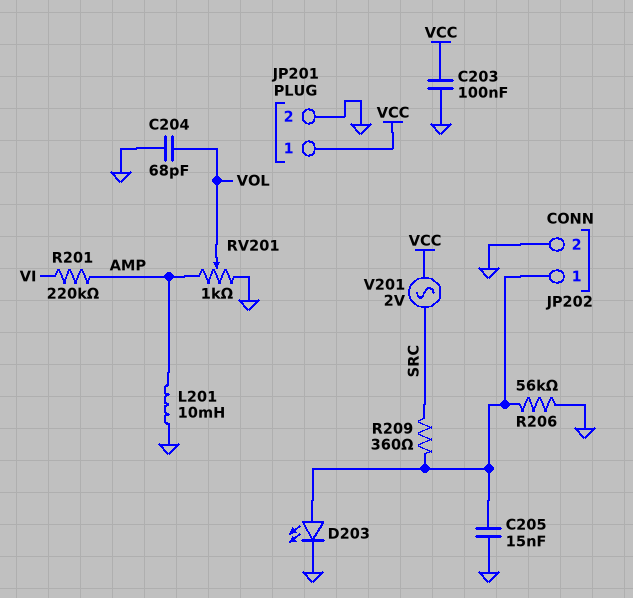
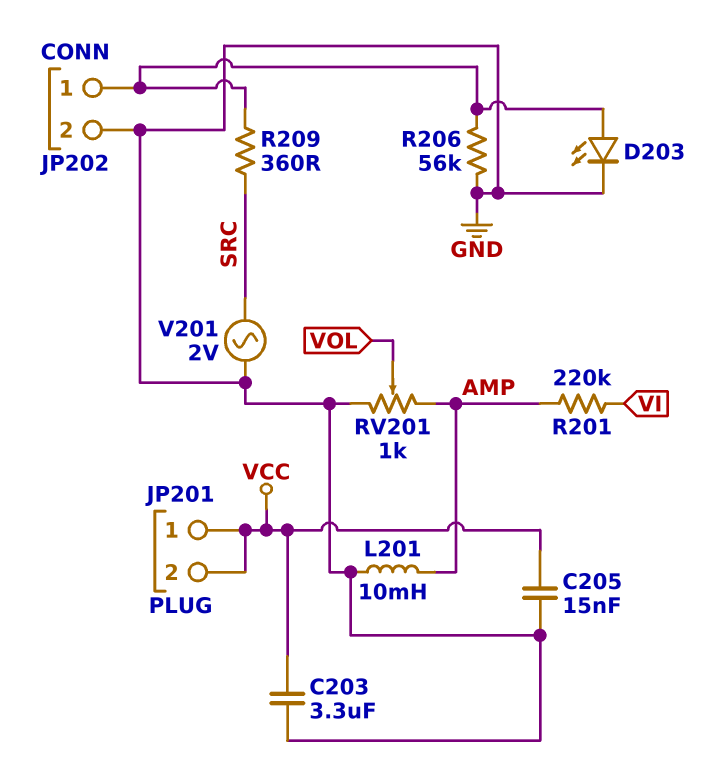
C203: 100nF (GND, VCC) -> 3.3uF (GND, VCC)
C204: 68pF (GND, VOL) -> none
C205: 15nF (GND, JP202/1) -> 15nF (GND, VCC)
JP201 pin 2: GND -> VCC
V201: AC 2V (SRC, VCC) -> AC 2V (GND, SRC)

